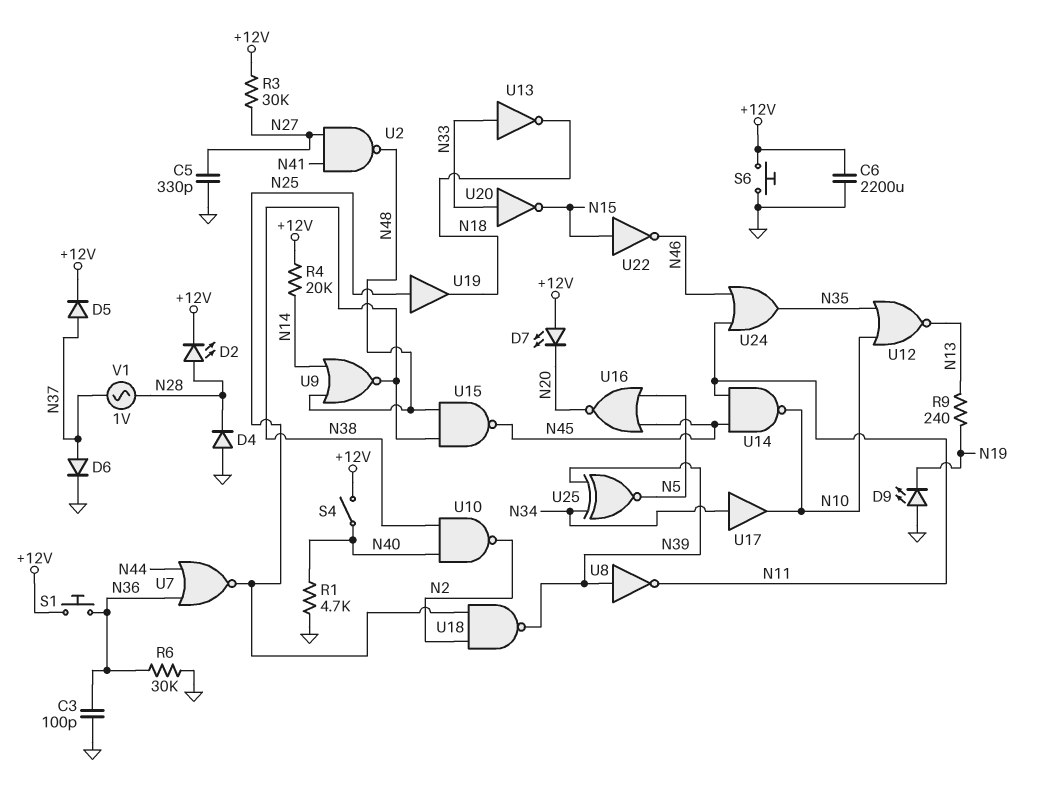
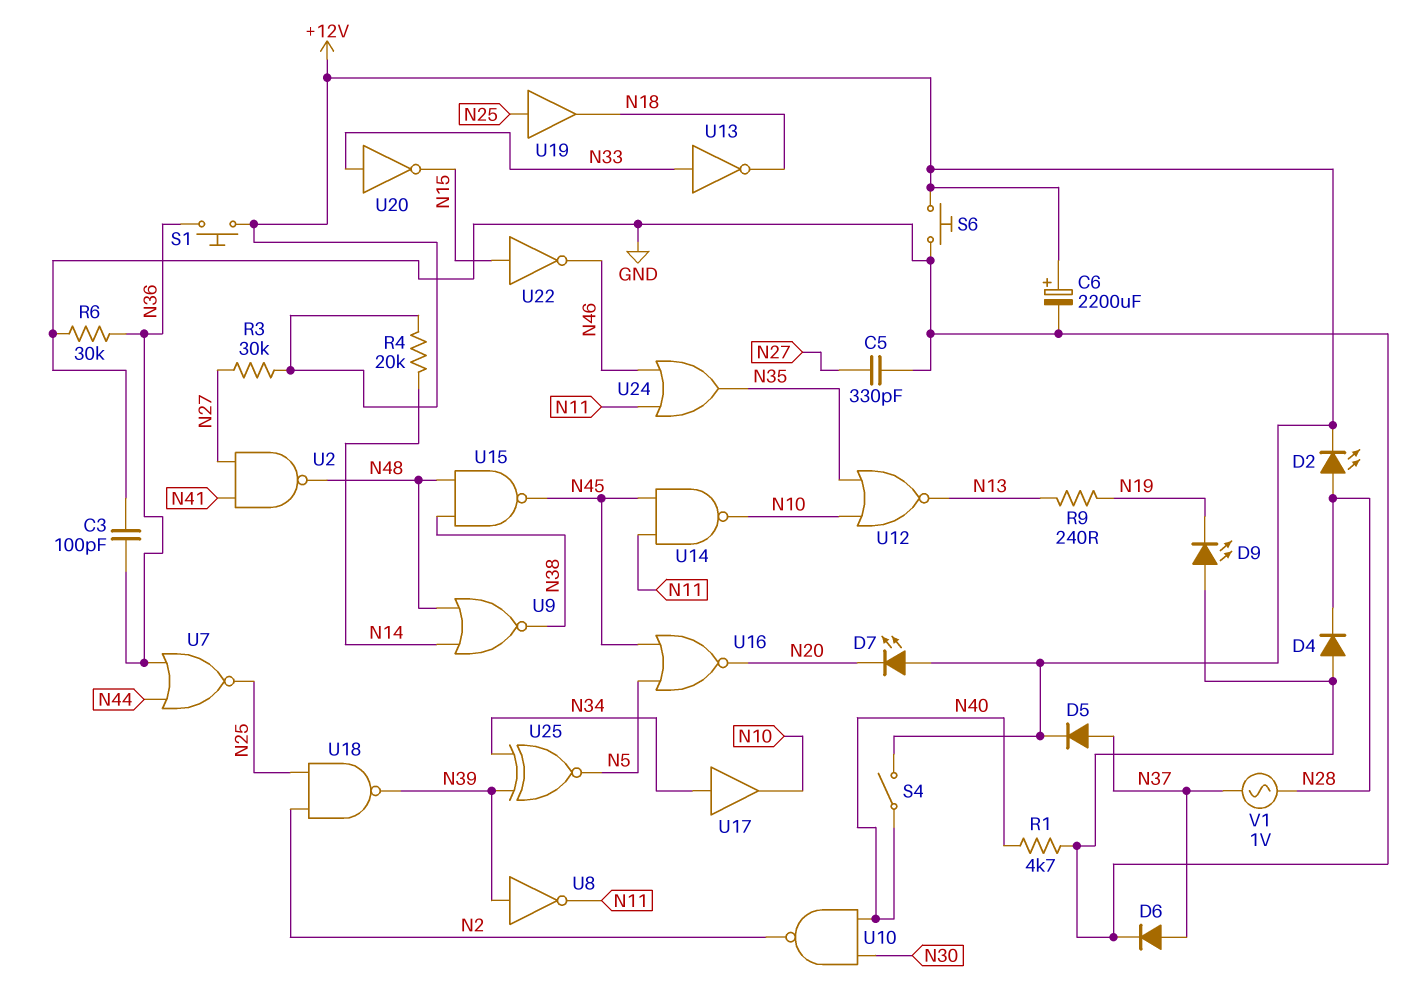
C6: 2200uF (+12V, GND) -> 2200uF (plus +12V, minus GND)
U10: NAND (in N38, in N40, out N2) -> NAND (in N30, in N40, out N2)

